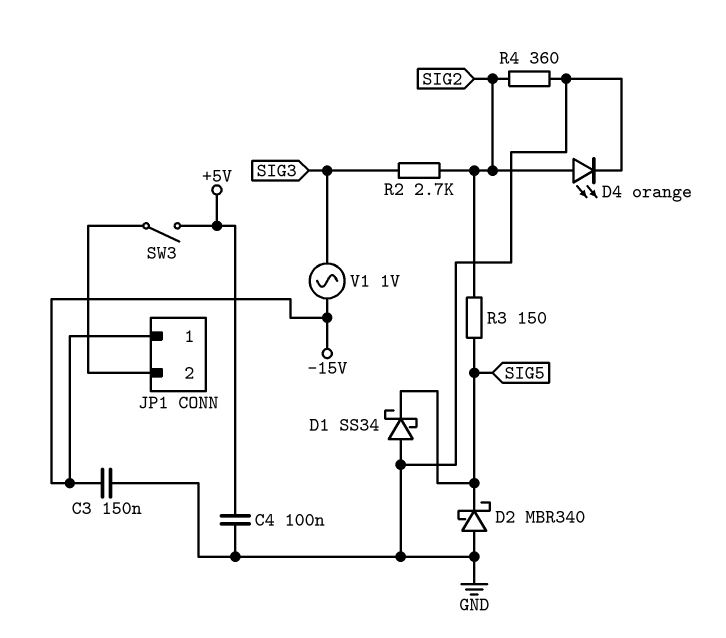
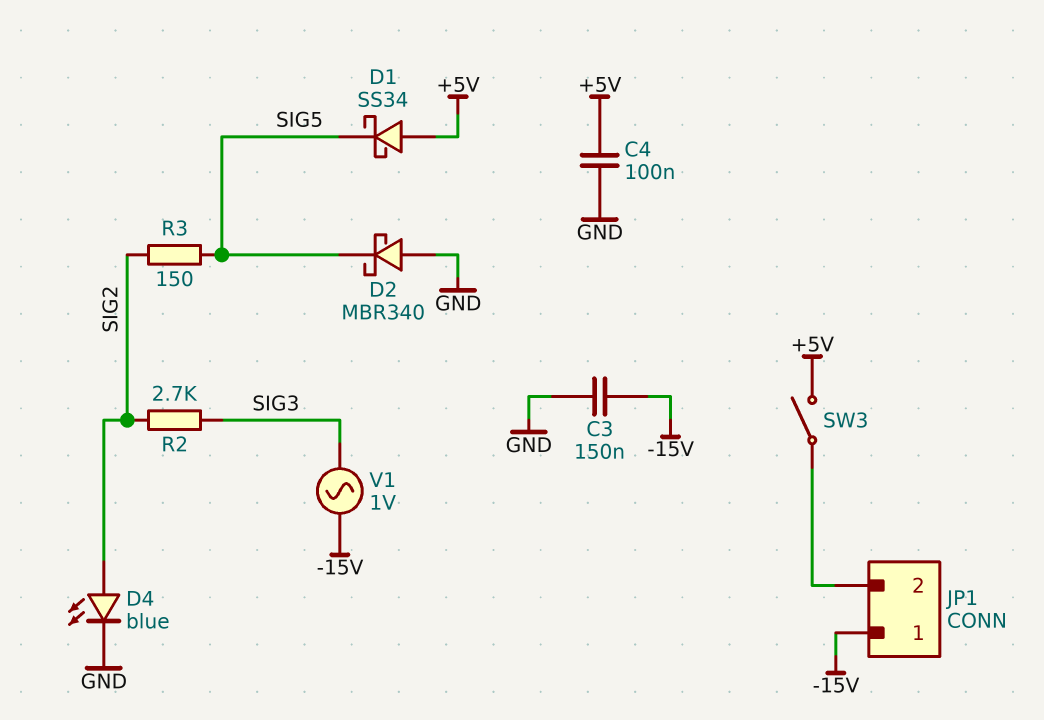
D1: schottky SS34 (A GND, K SIG5) -> schottky SS34 (A +5V, K SIG5)
D4: LED orange (A SIG2, K GND) -> LED blue (A SIG2, K GND)
R4: 360 (GND, SIG2) -> none

